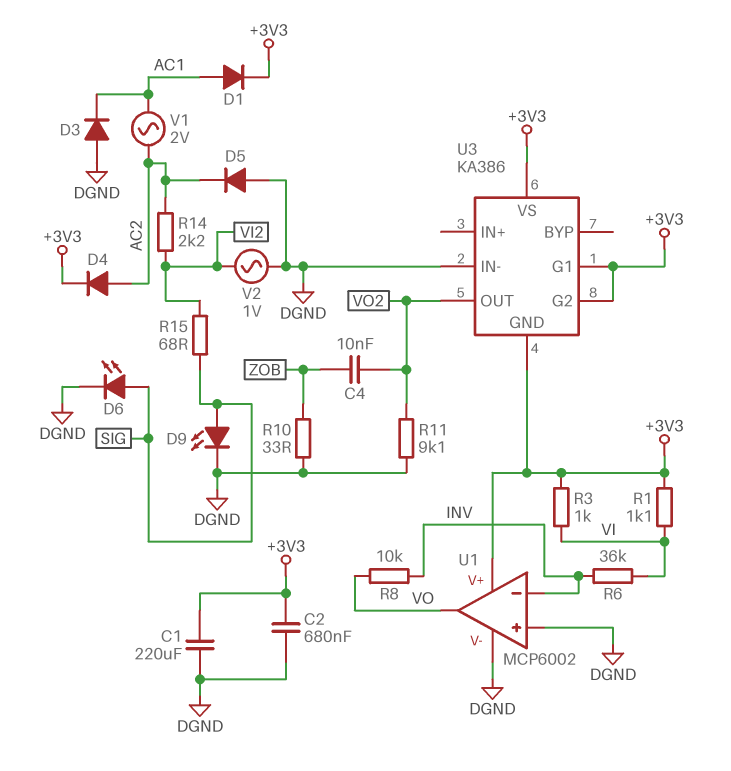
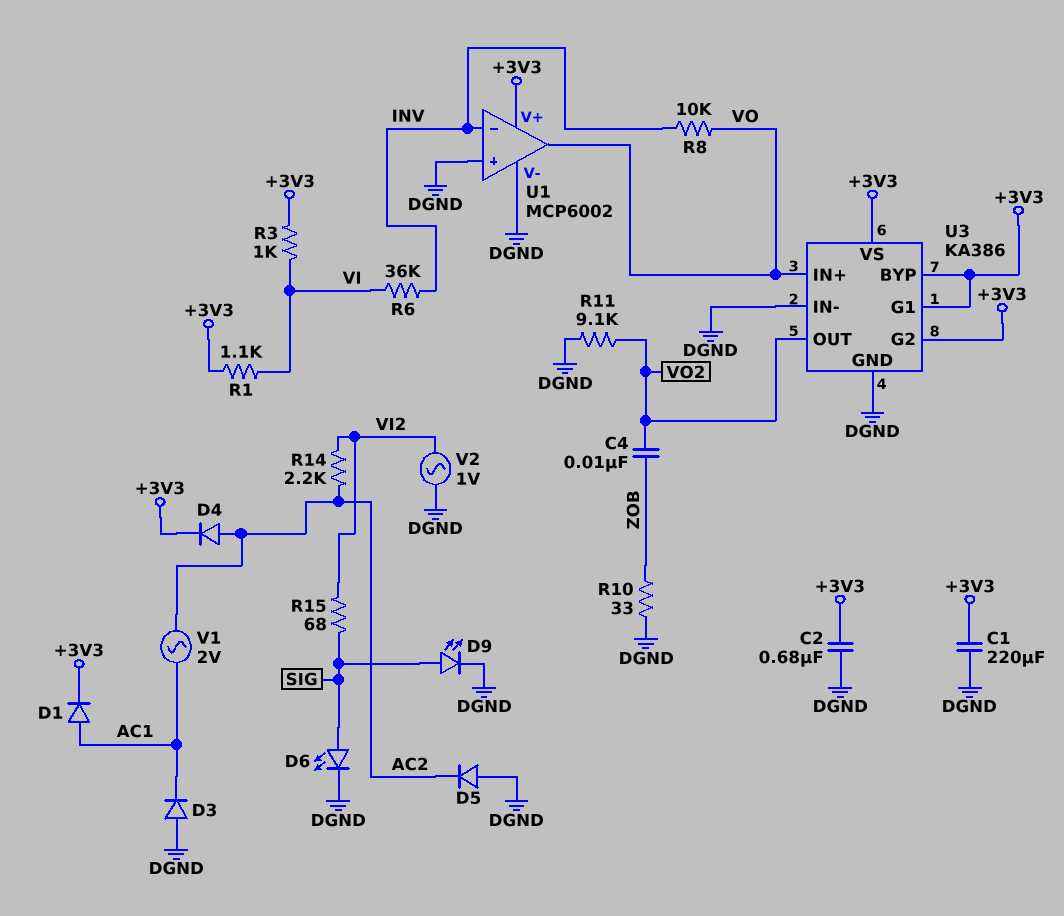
U3 pin BYP: none -> +3V3
U3 pin GND: +3V3 -> DGND
U3 pin IN+: none -> VO

